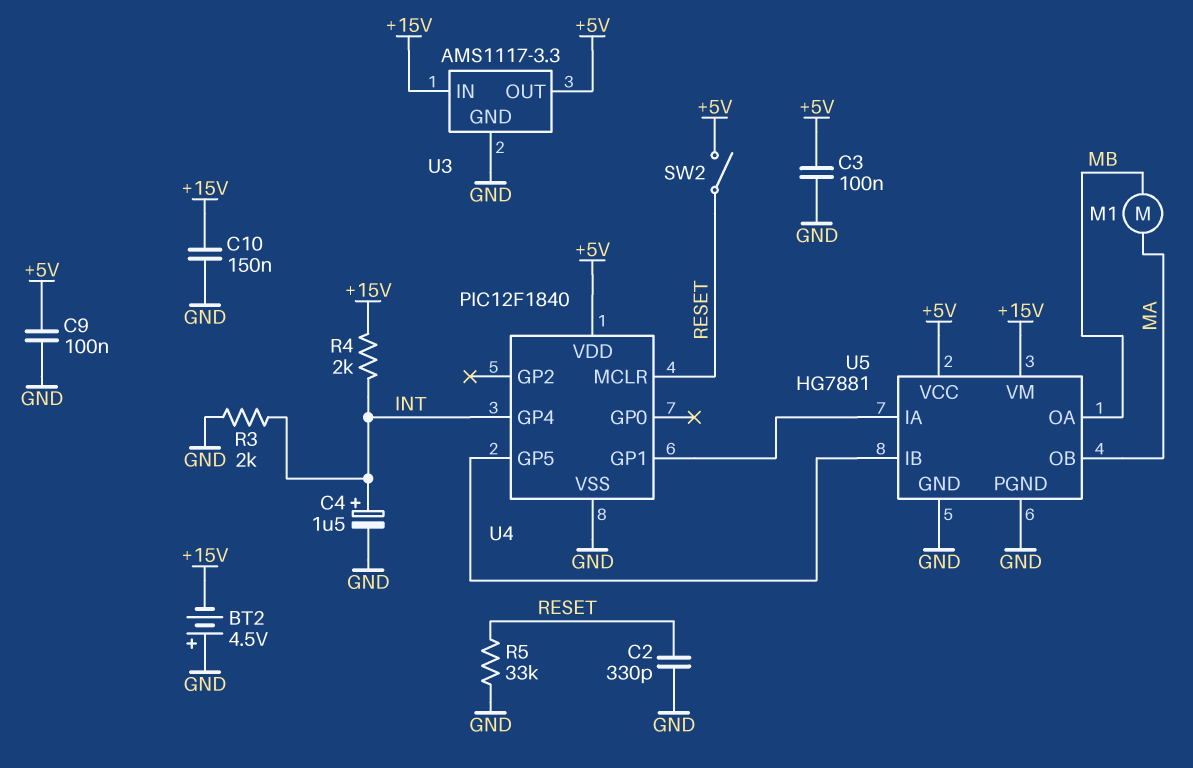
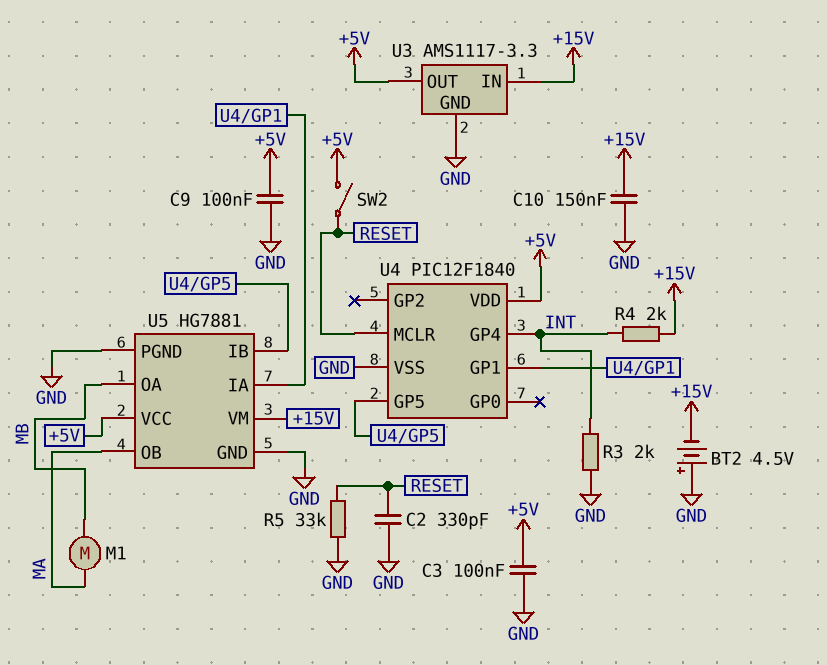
C4: 1.5uF (plus INT, minus GND) -> none

